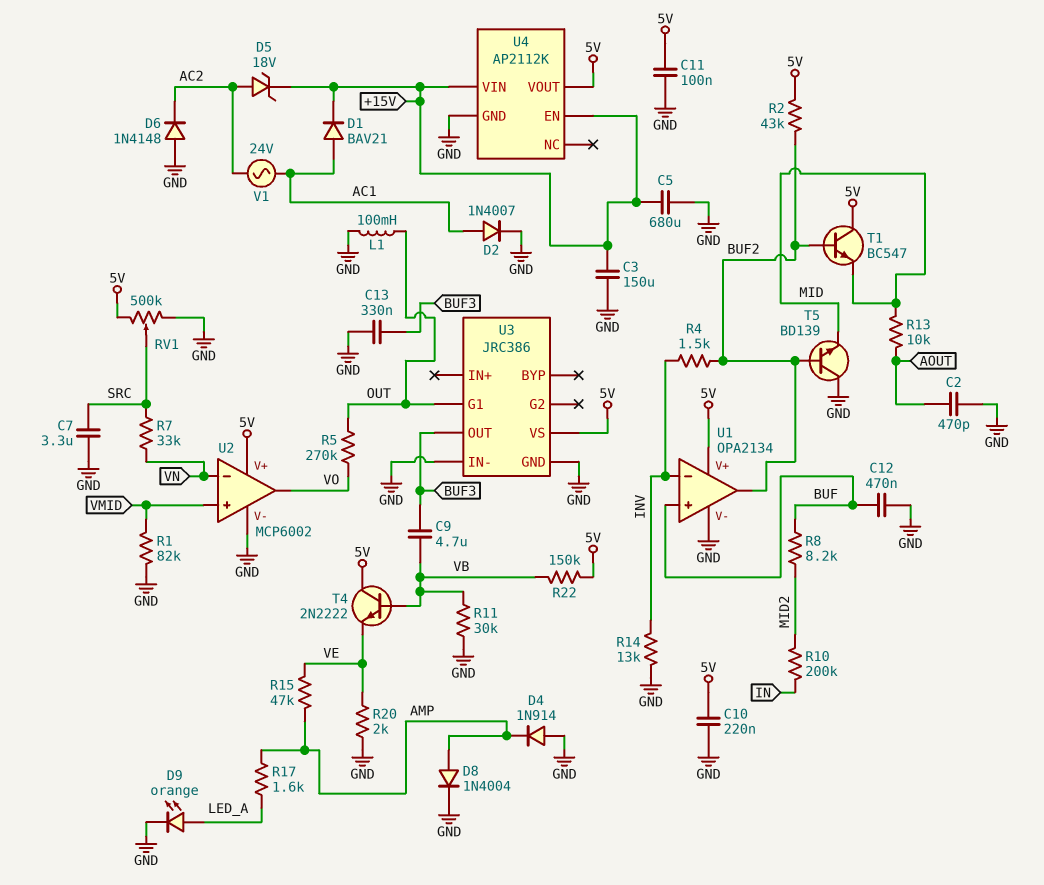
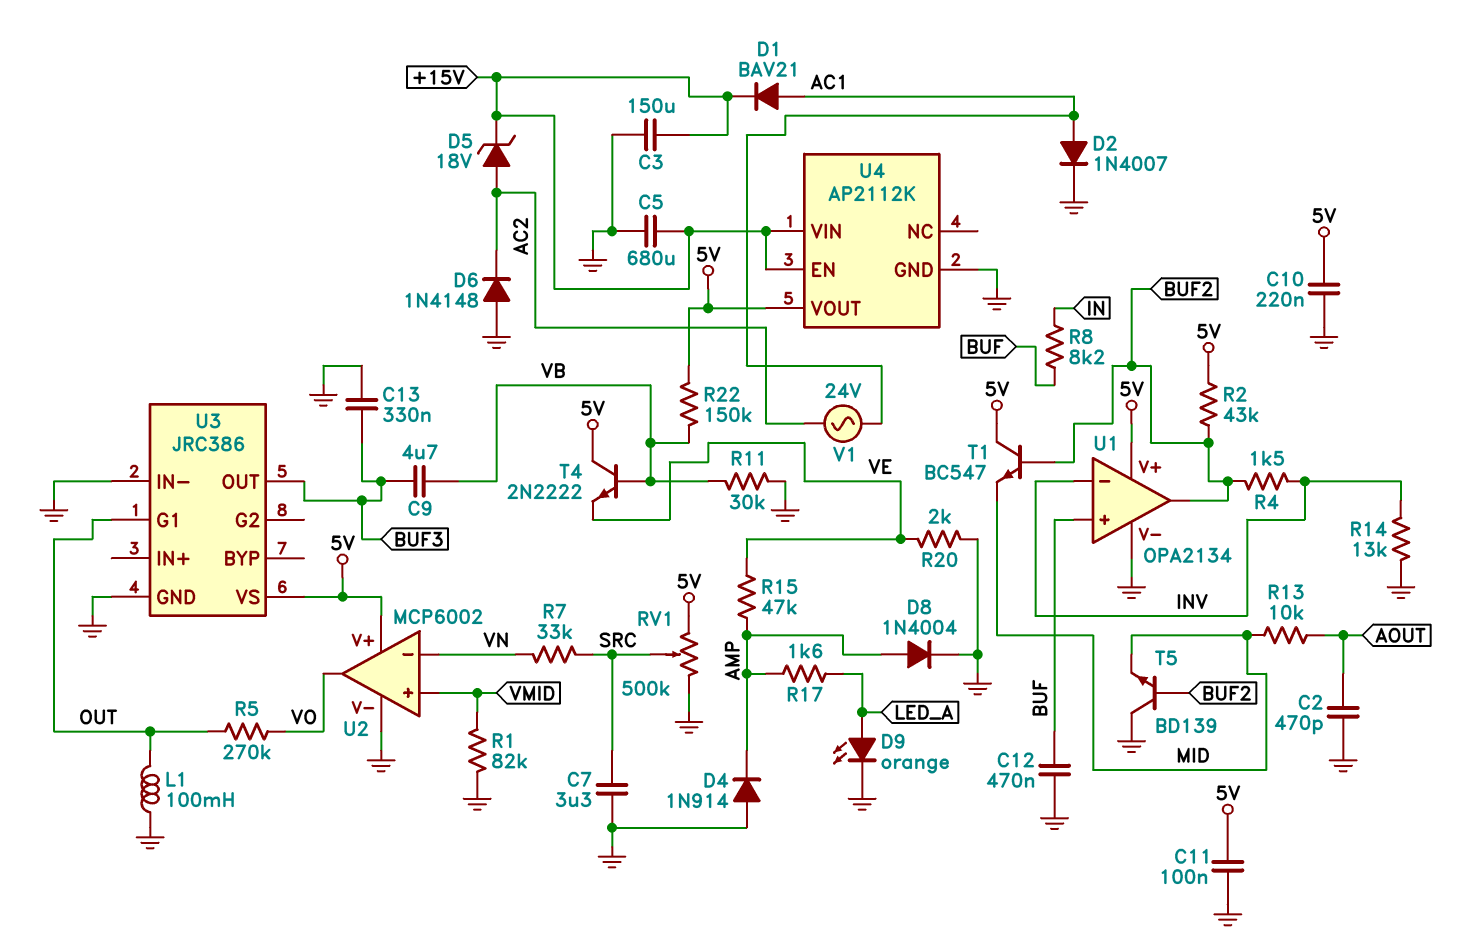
R8: 8.2k (BUF, MID2) -> 8.2k (BUF, IN)
R10: 200k (IN, MID2) -> none

